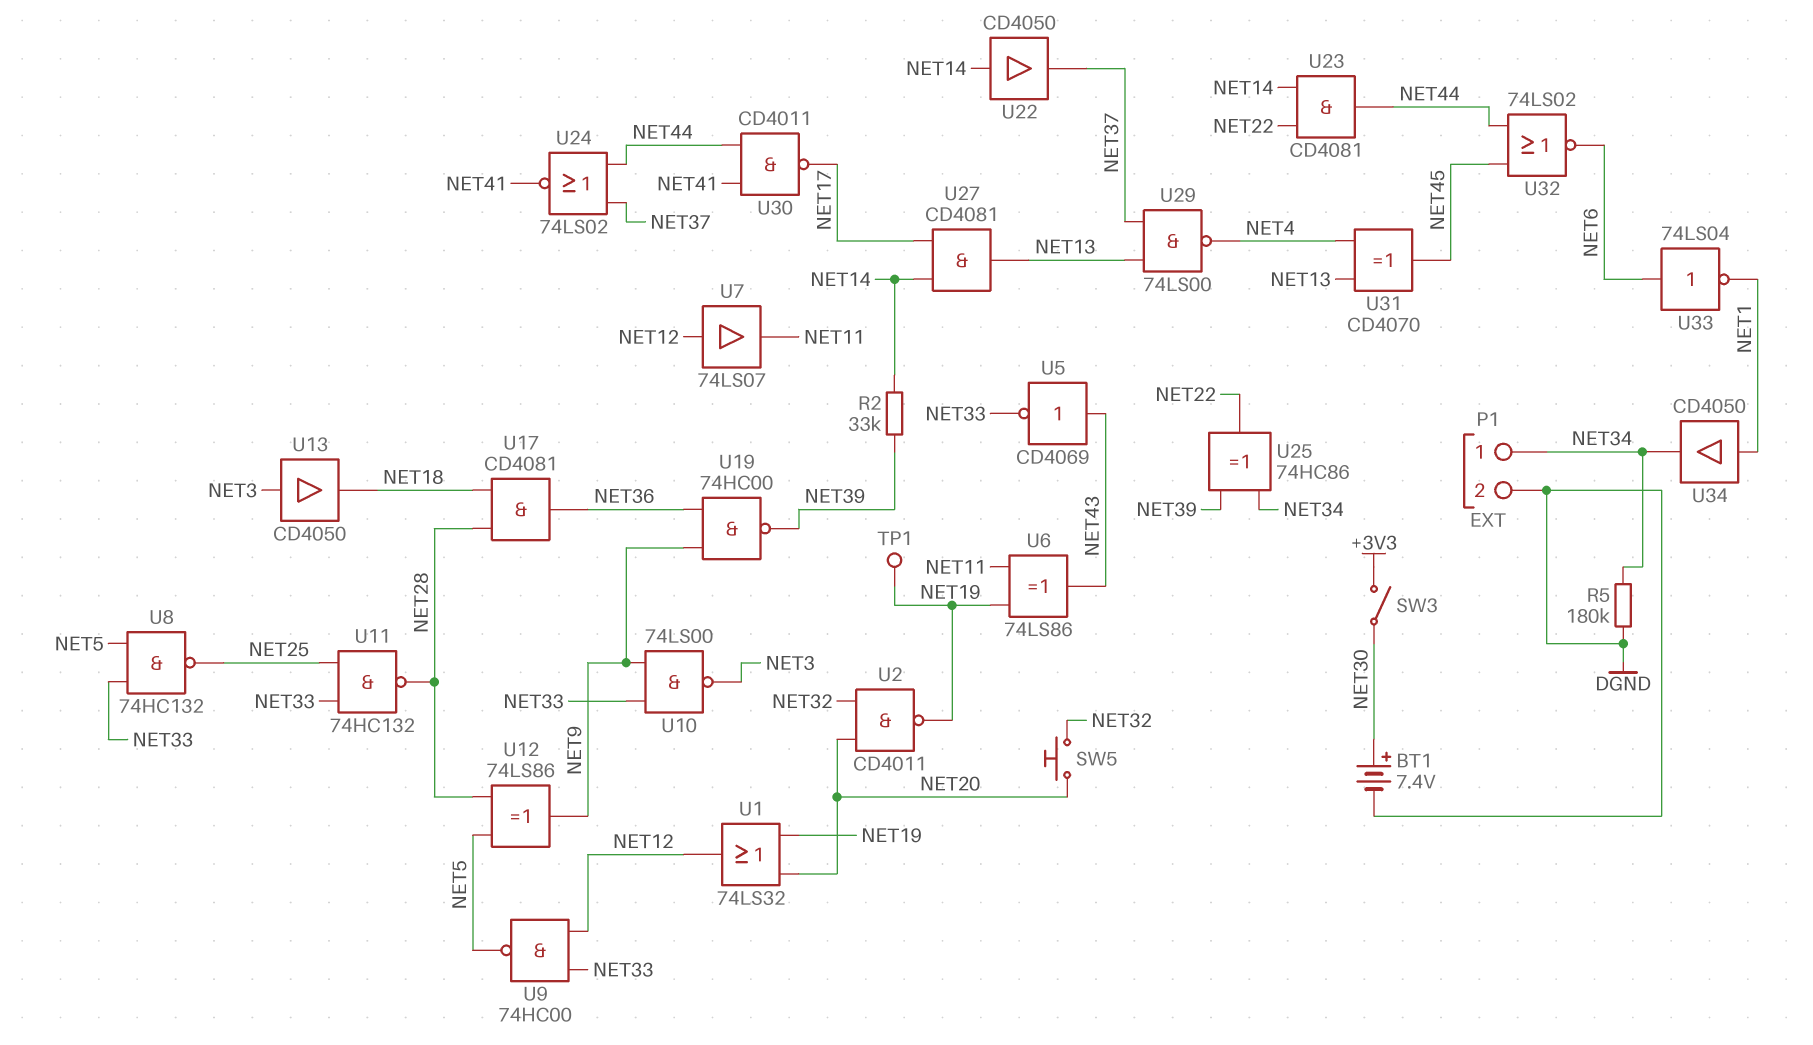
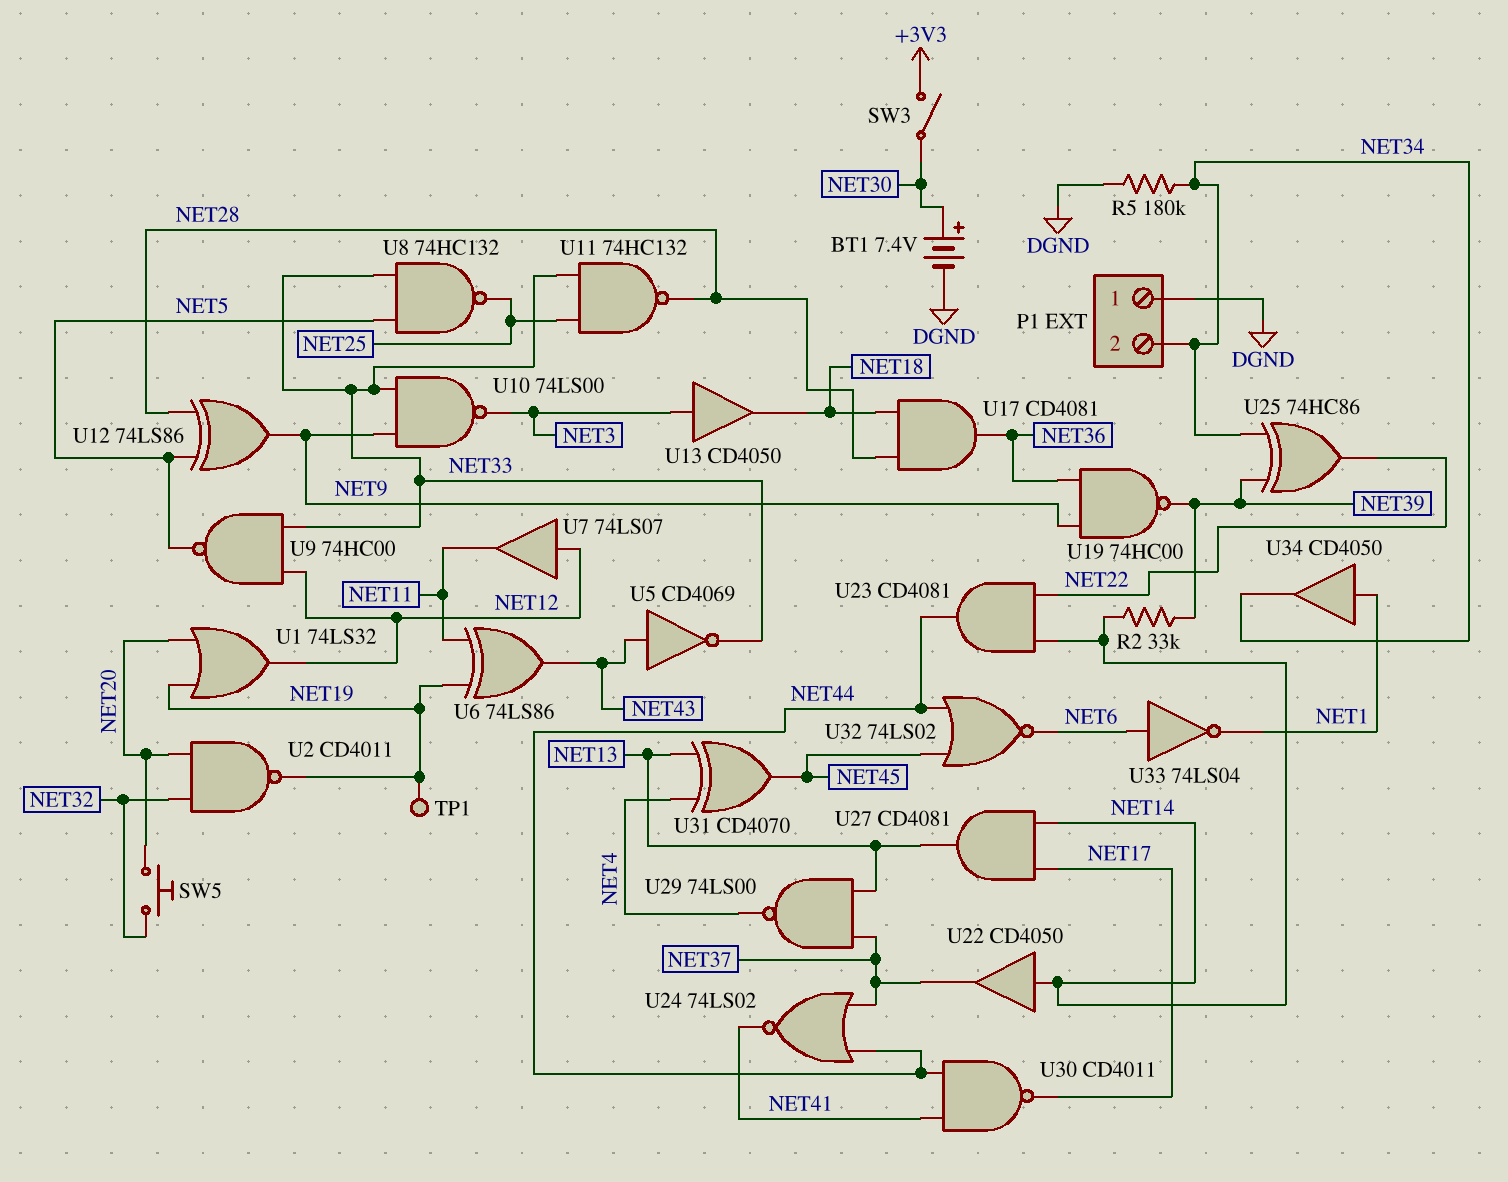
P1 pin 1: NET34 -> DGND
P1 pin 2: DGND -> NET34

